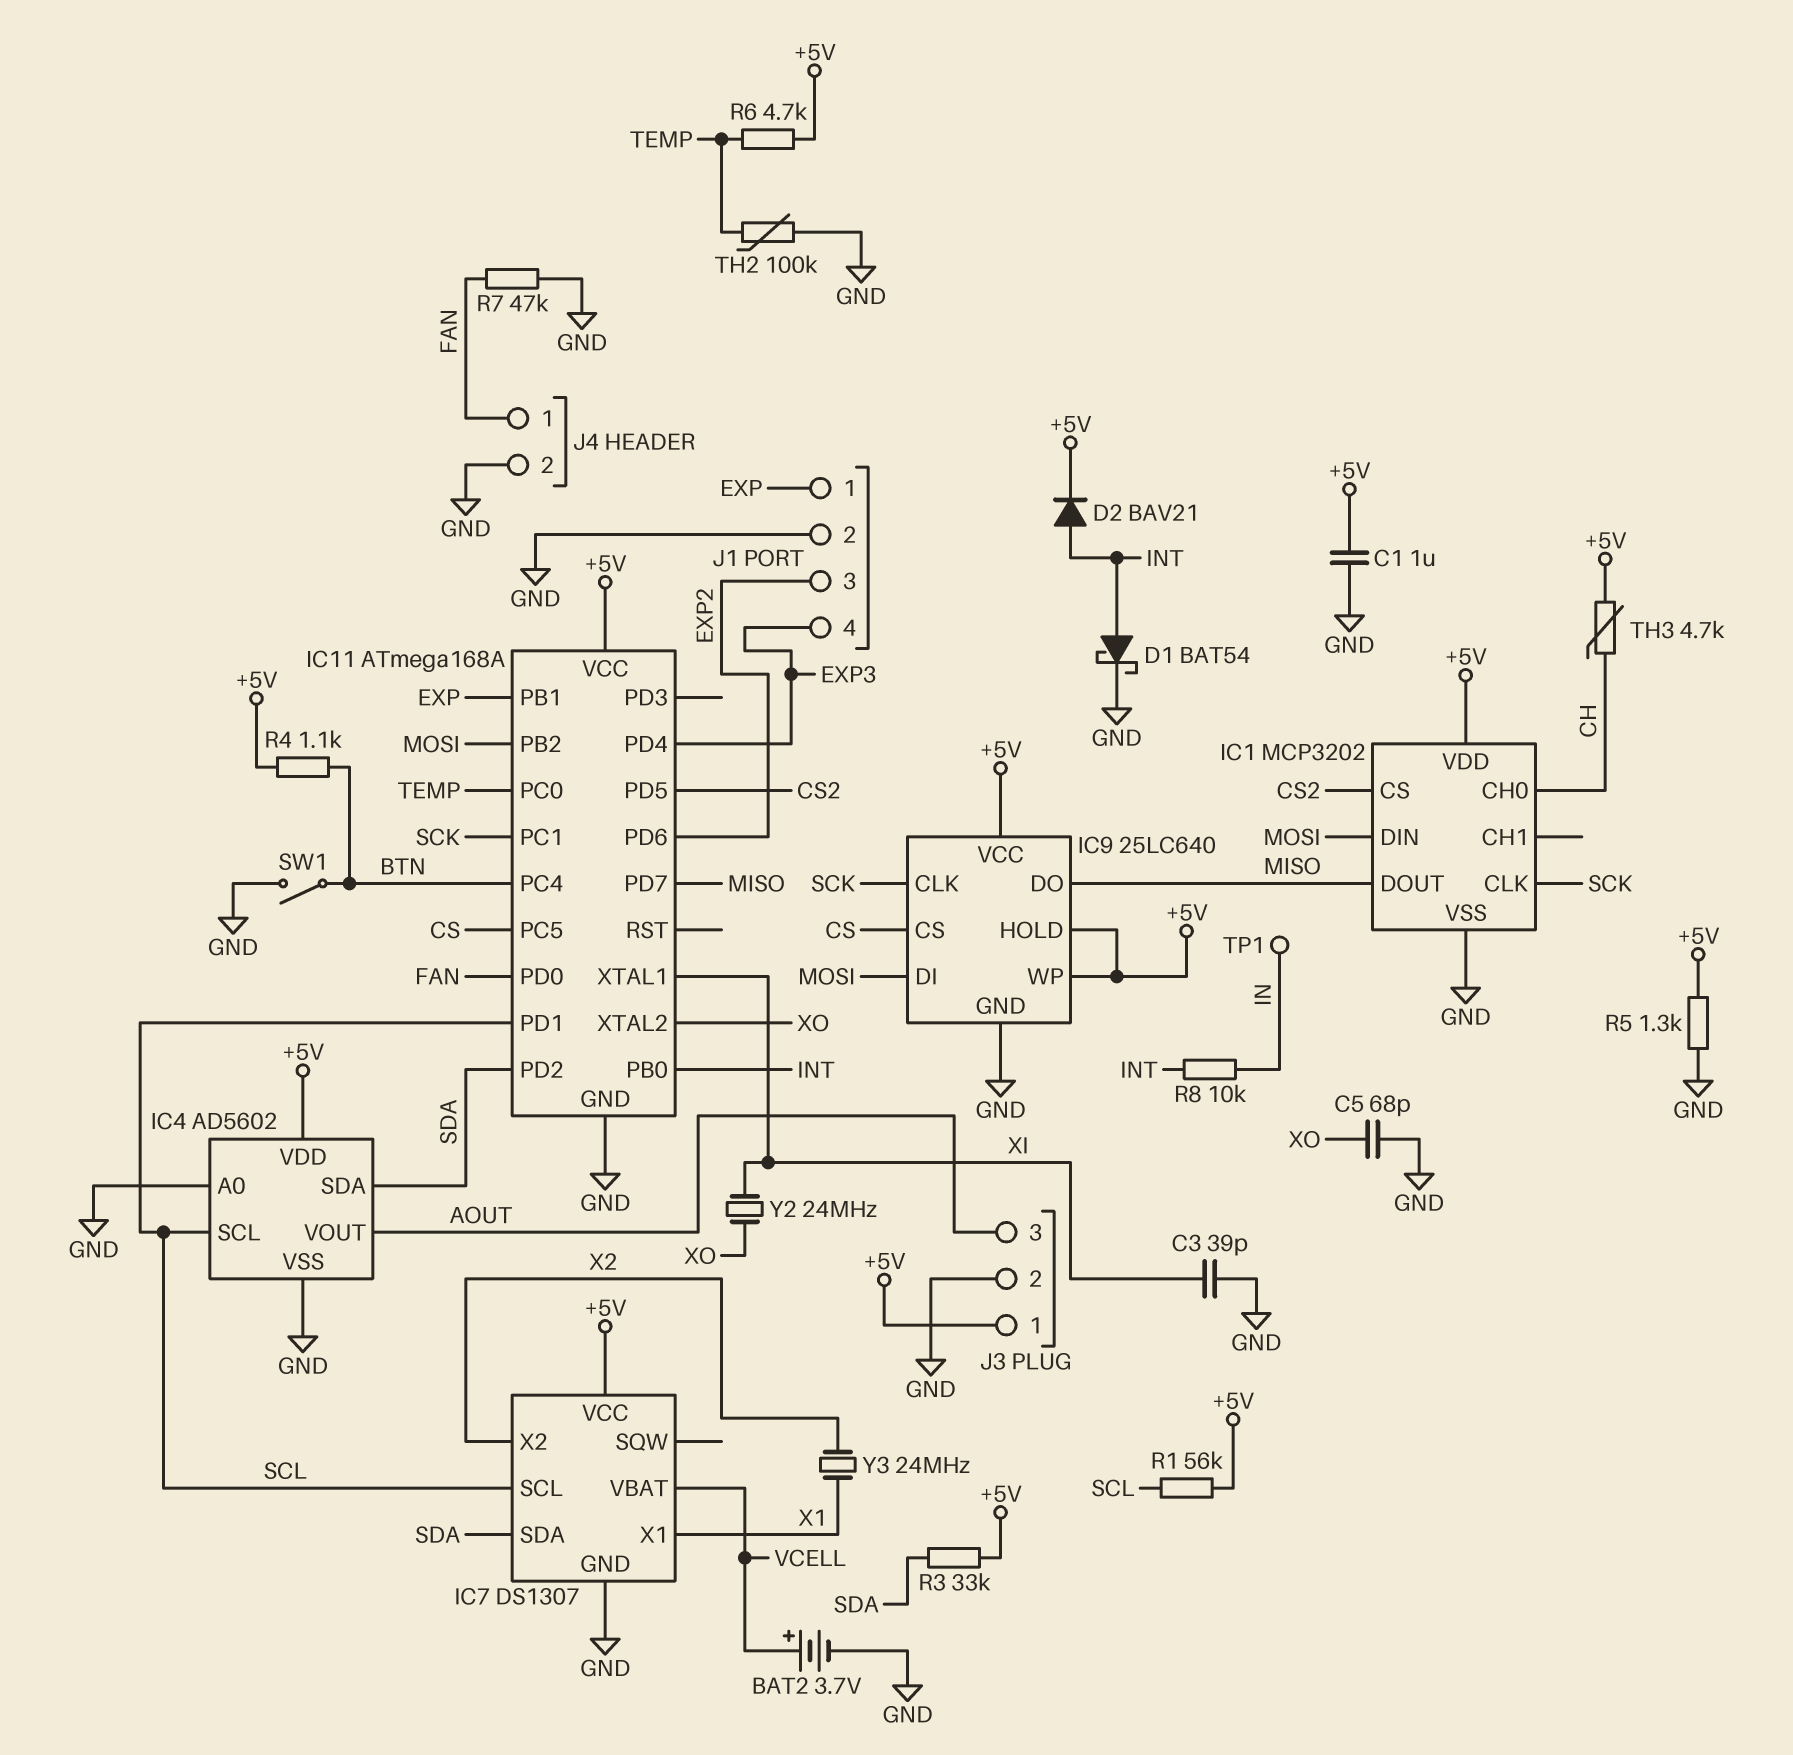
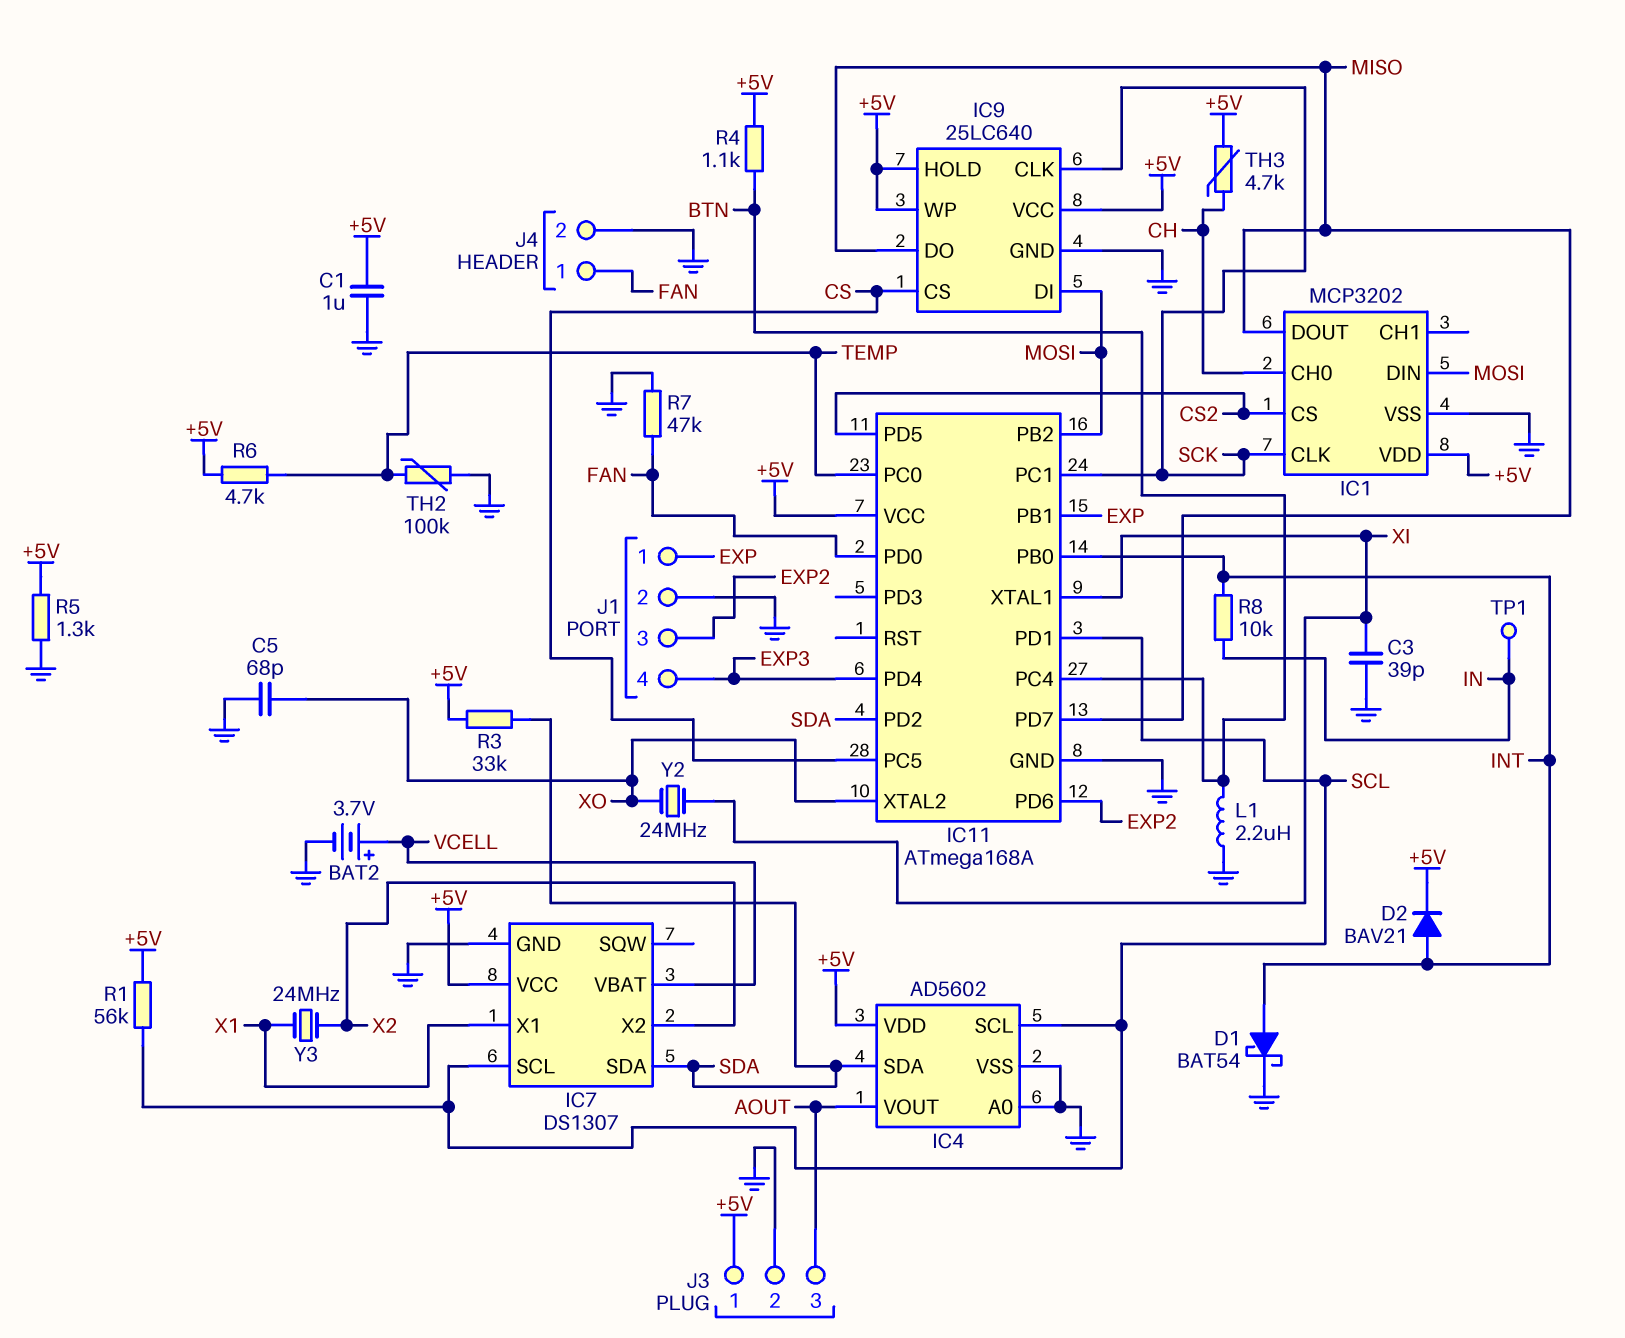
L1: none -> 2.2uH (BTN, GND)
SW1: switch (BTN, GND) -> none

